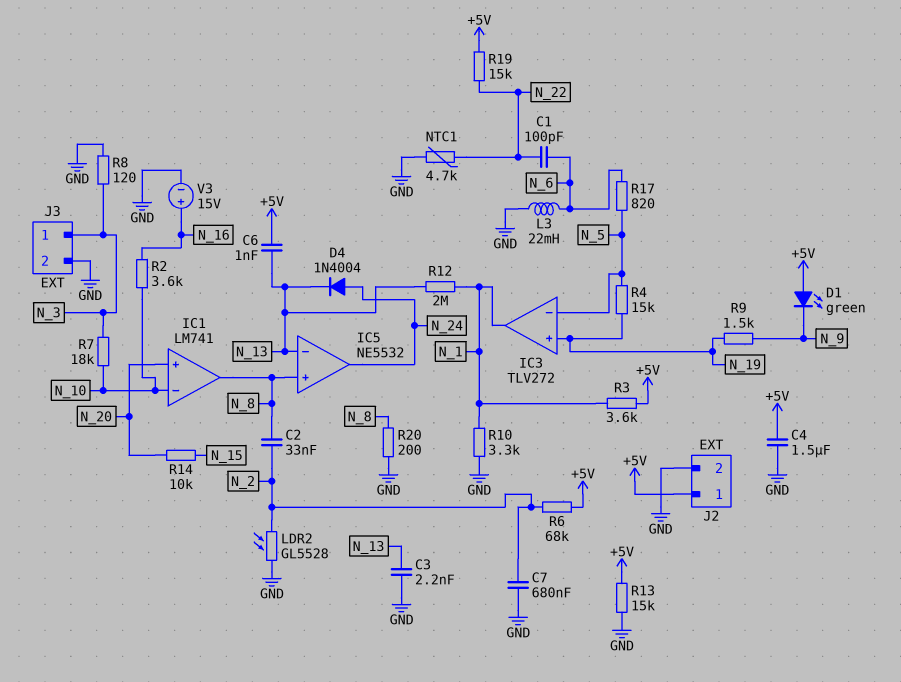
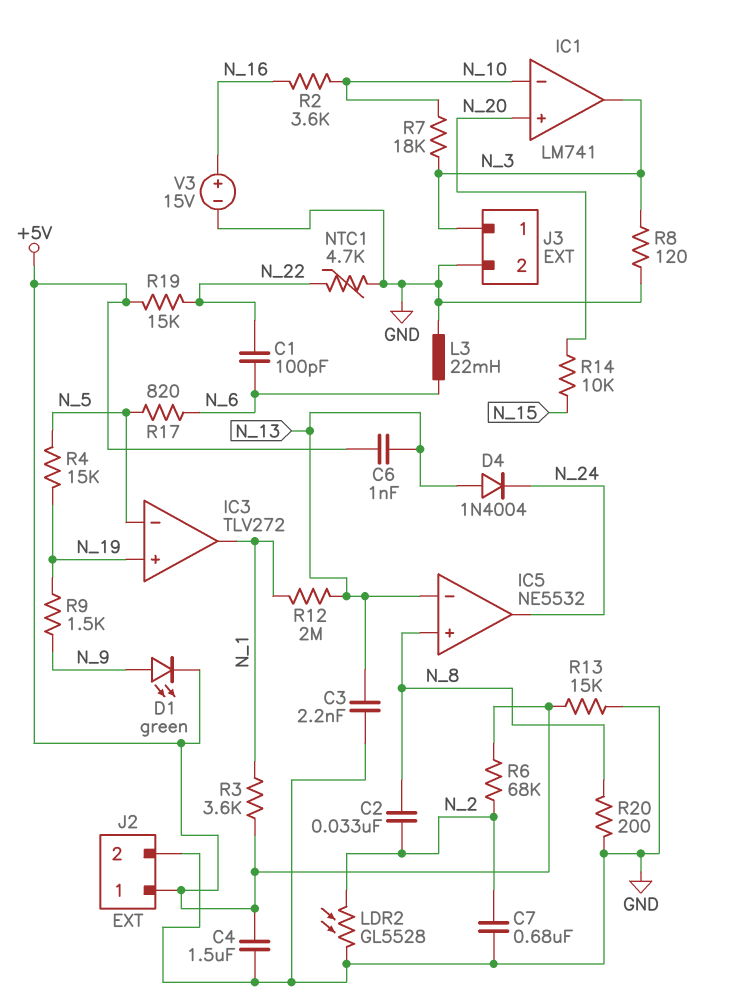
D1: LED green (A +5V, K N_9) -> LED green (A N_9, K +5V)
D4: diode 1N4004 (A N_24, K N_13) -> diode 1N4004 (A N_13, K N_24)
IC1 pin out: N_8 -> N_3
R10: 3.3k (GND, N_1) -> none

